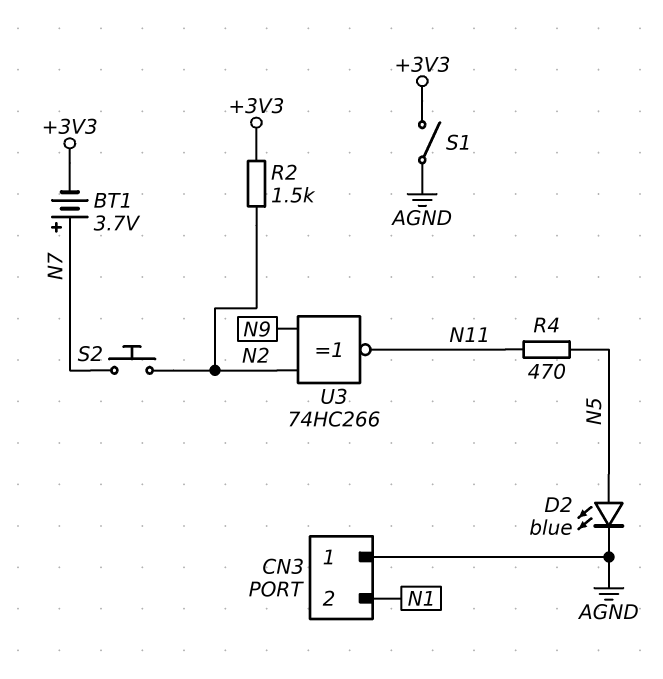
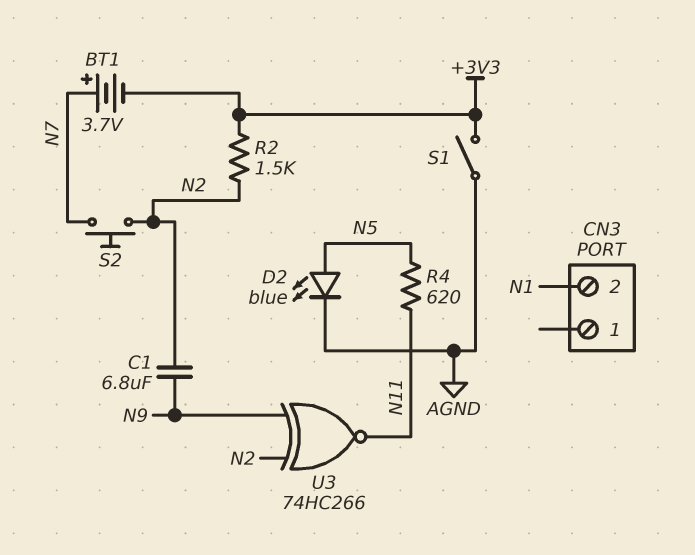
C1: none -> 6.8uF (N2, N9)
CN3 pin 1: AGND -> none
R4: 470 (N5, N11) -> 620 (N5, N11)

